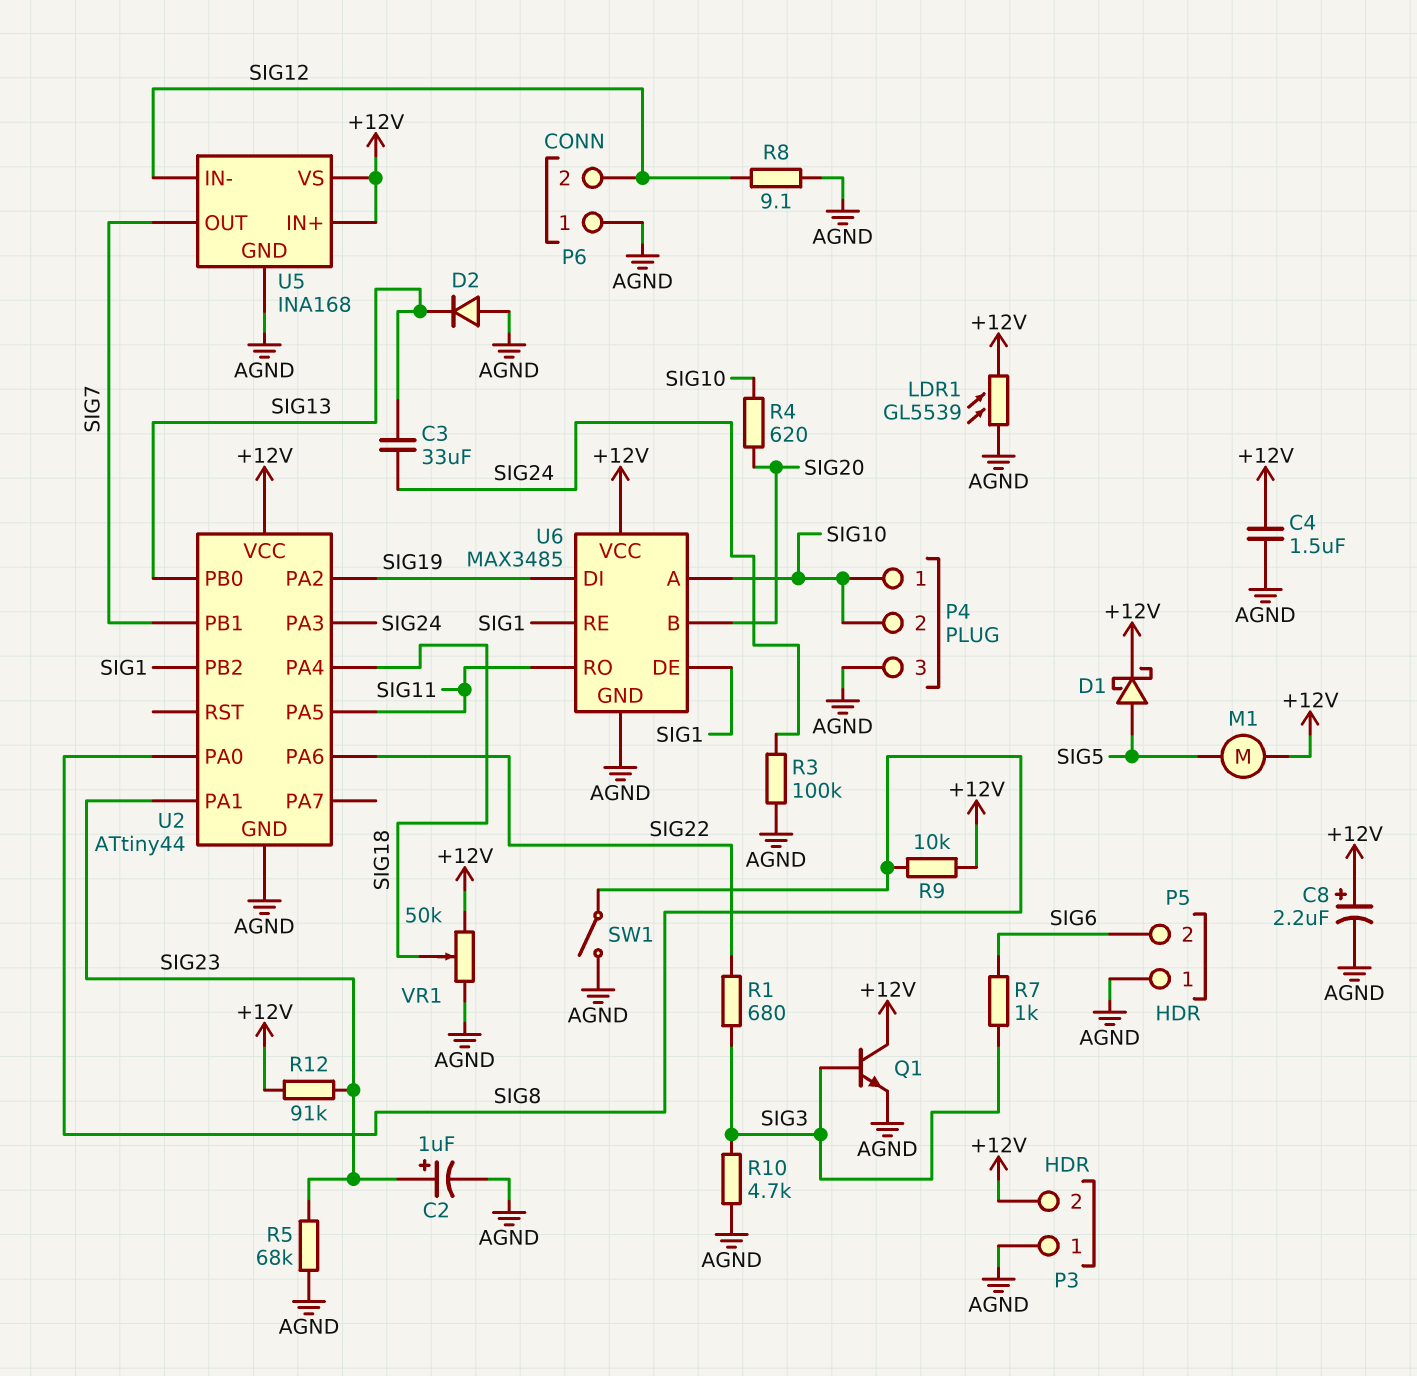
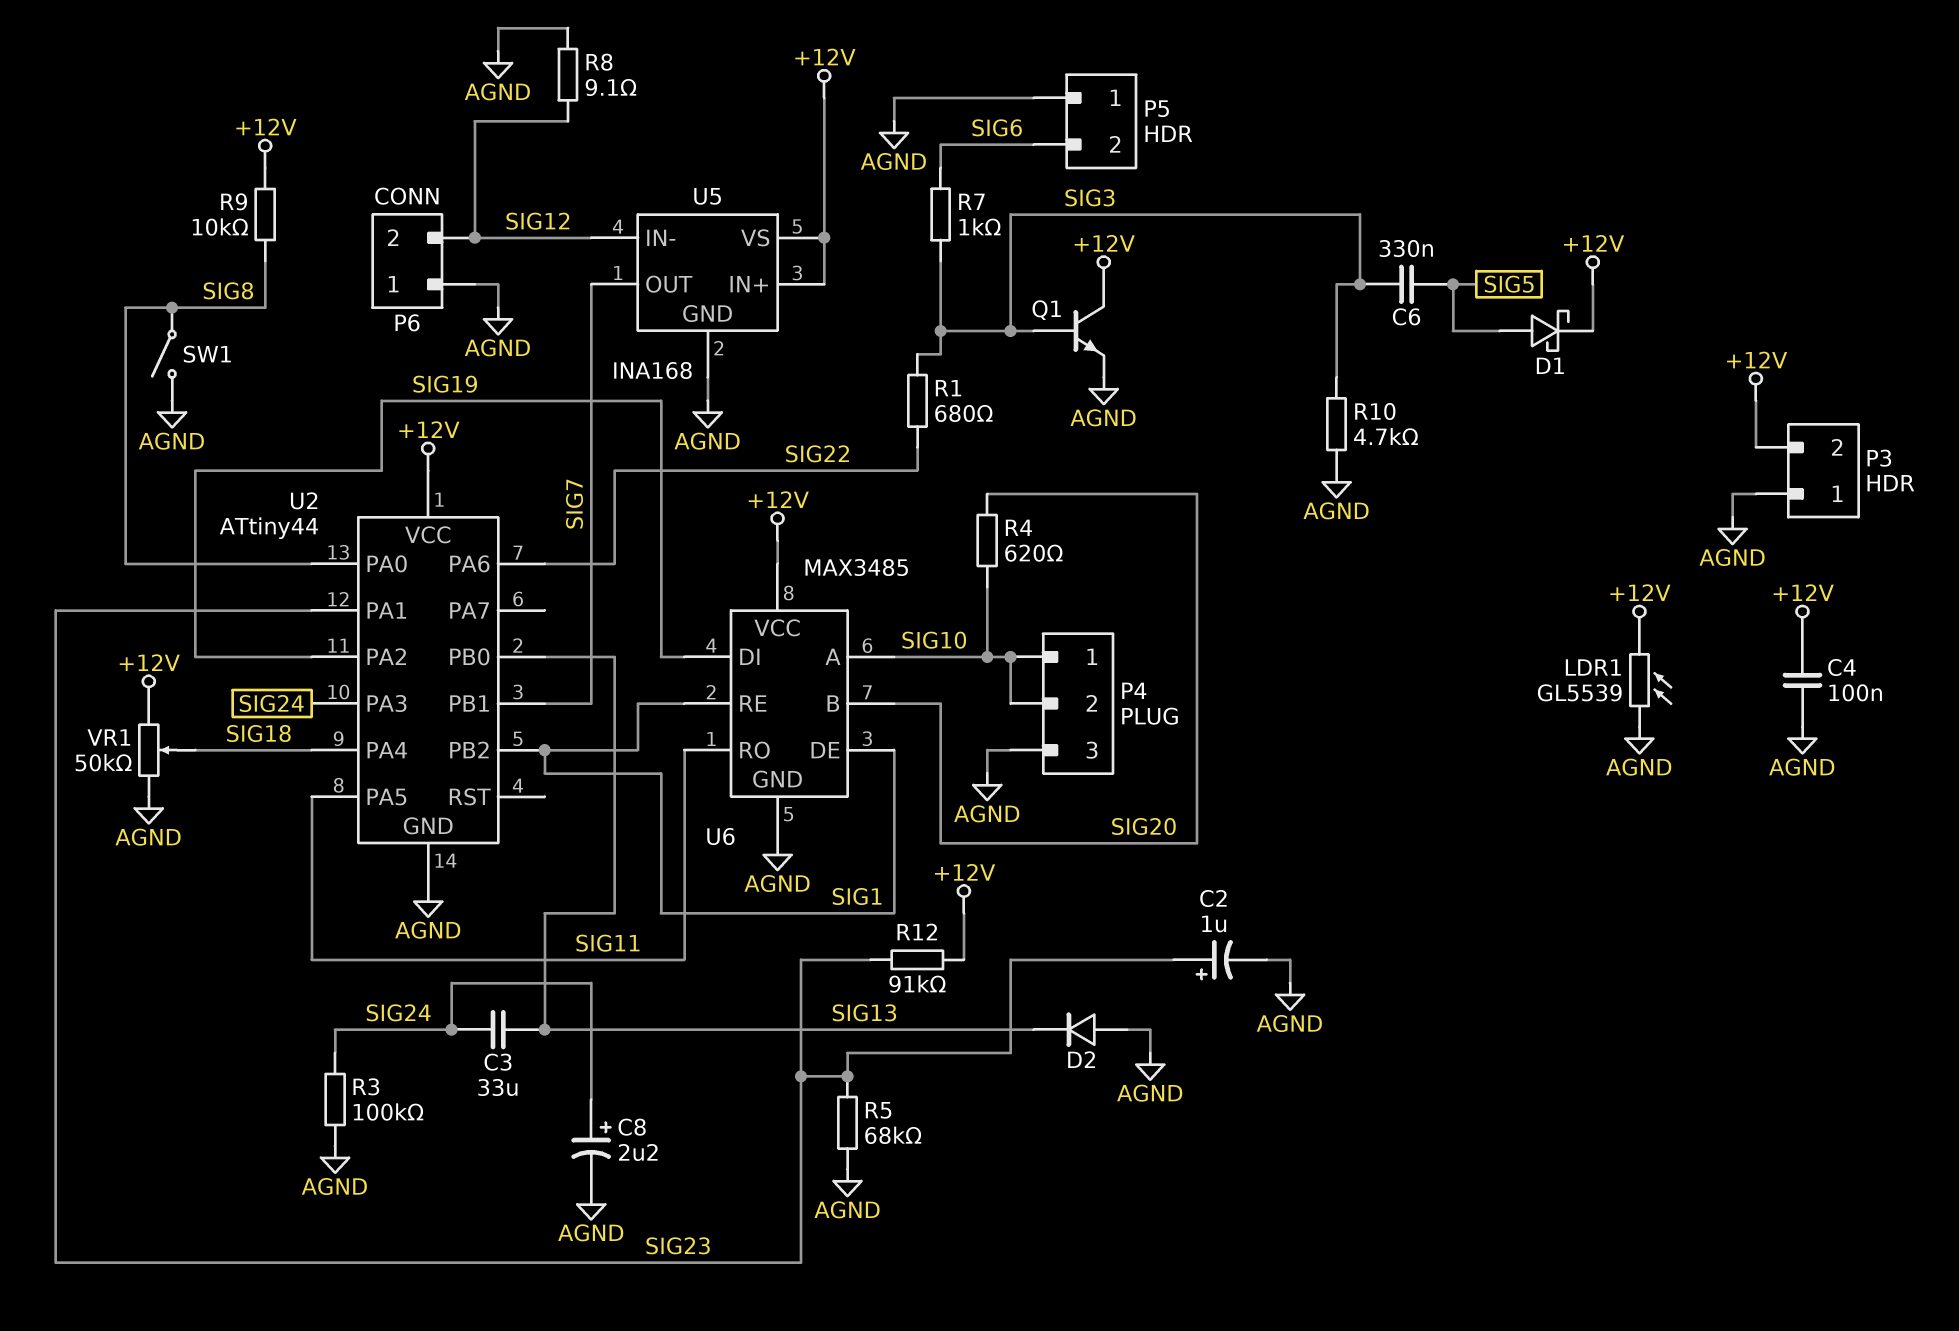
C4: 1.5uF (+12V, AGND) -> 100nF (+12V, AGND)
C6: none -> 330nF (SIG3, SIG5)
C8: 2.2uF (plus +12V, minus AGND) -> 2.2uF (plus SIG24, minus AGND)
M1: motor (+12V, SIG5) -> none

